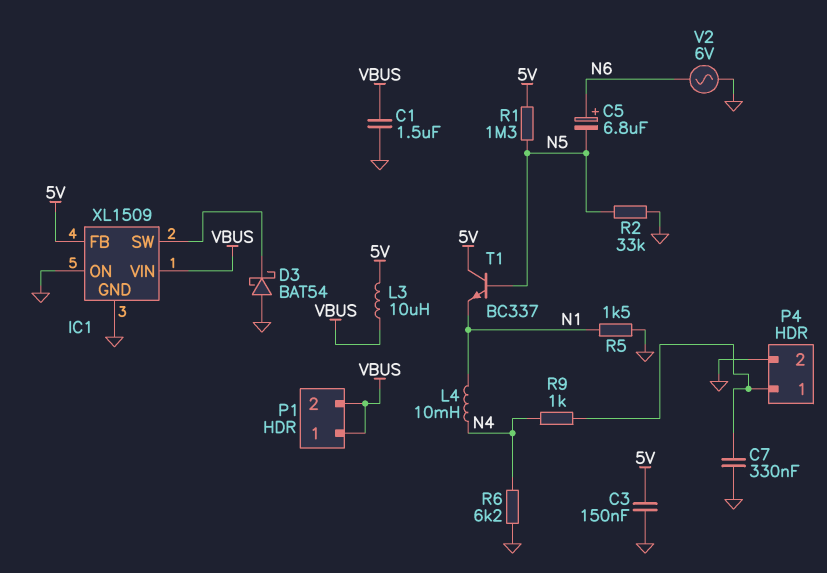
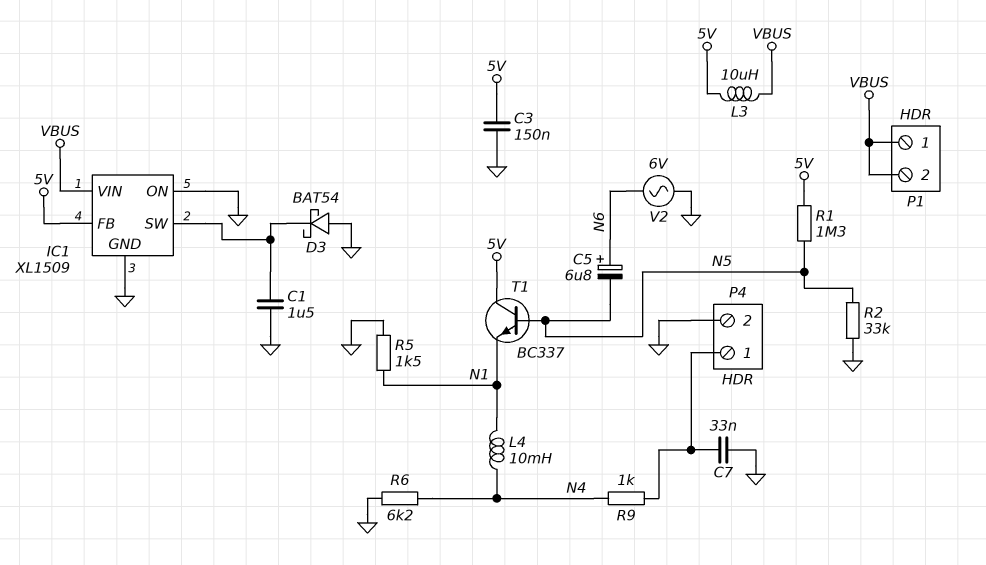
C1: 1.5uF (GND, VBUS) -> 1.5uF (GND, IC1/SW)
C7: 330nF (GND, P4/1) -> 33nF (GND, P4/1)

